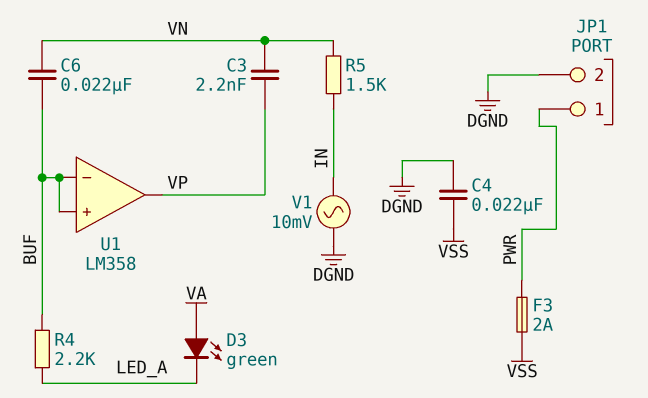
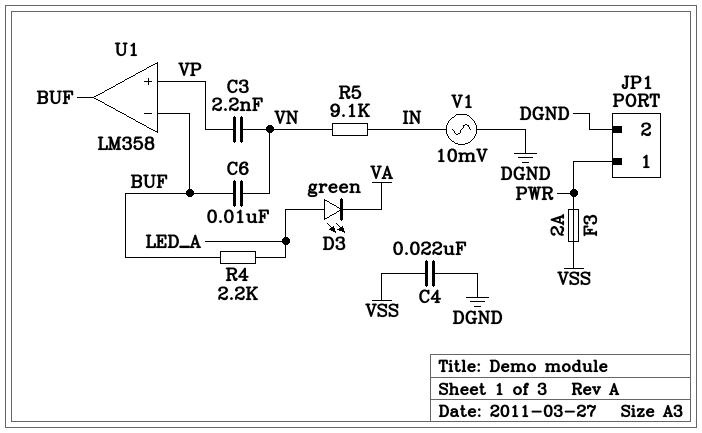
C6: 22nF (BUF, VN) -> 10nF (BUF, VN)
D3: LED green (A VA, K LED_A) -> LED green (A LED_A, K VA)
R5: 1.5k (IN, VN) -> 9.1k (IN, VN)
U1 pin in+: BUF -> VP
U1 pin out: VP -> BUF

